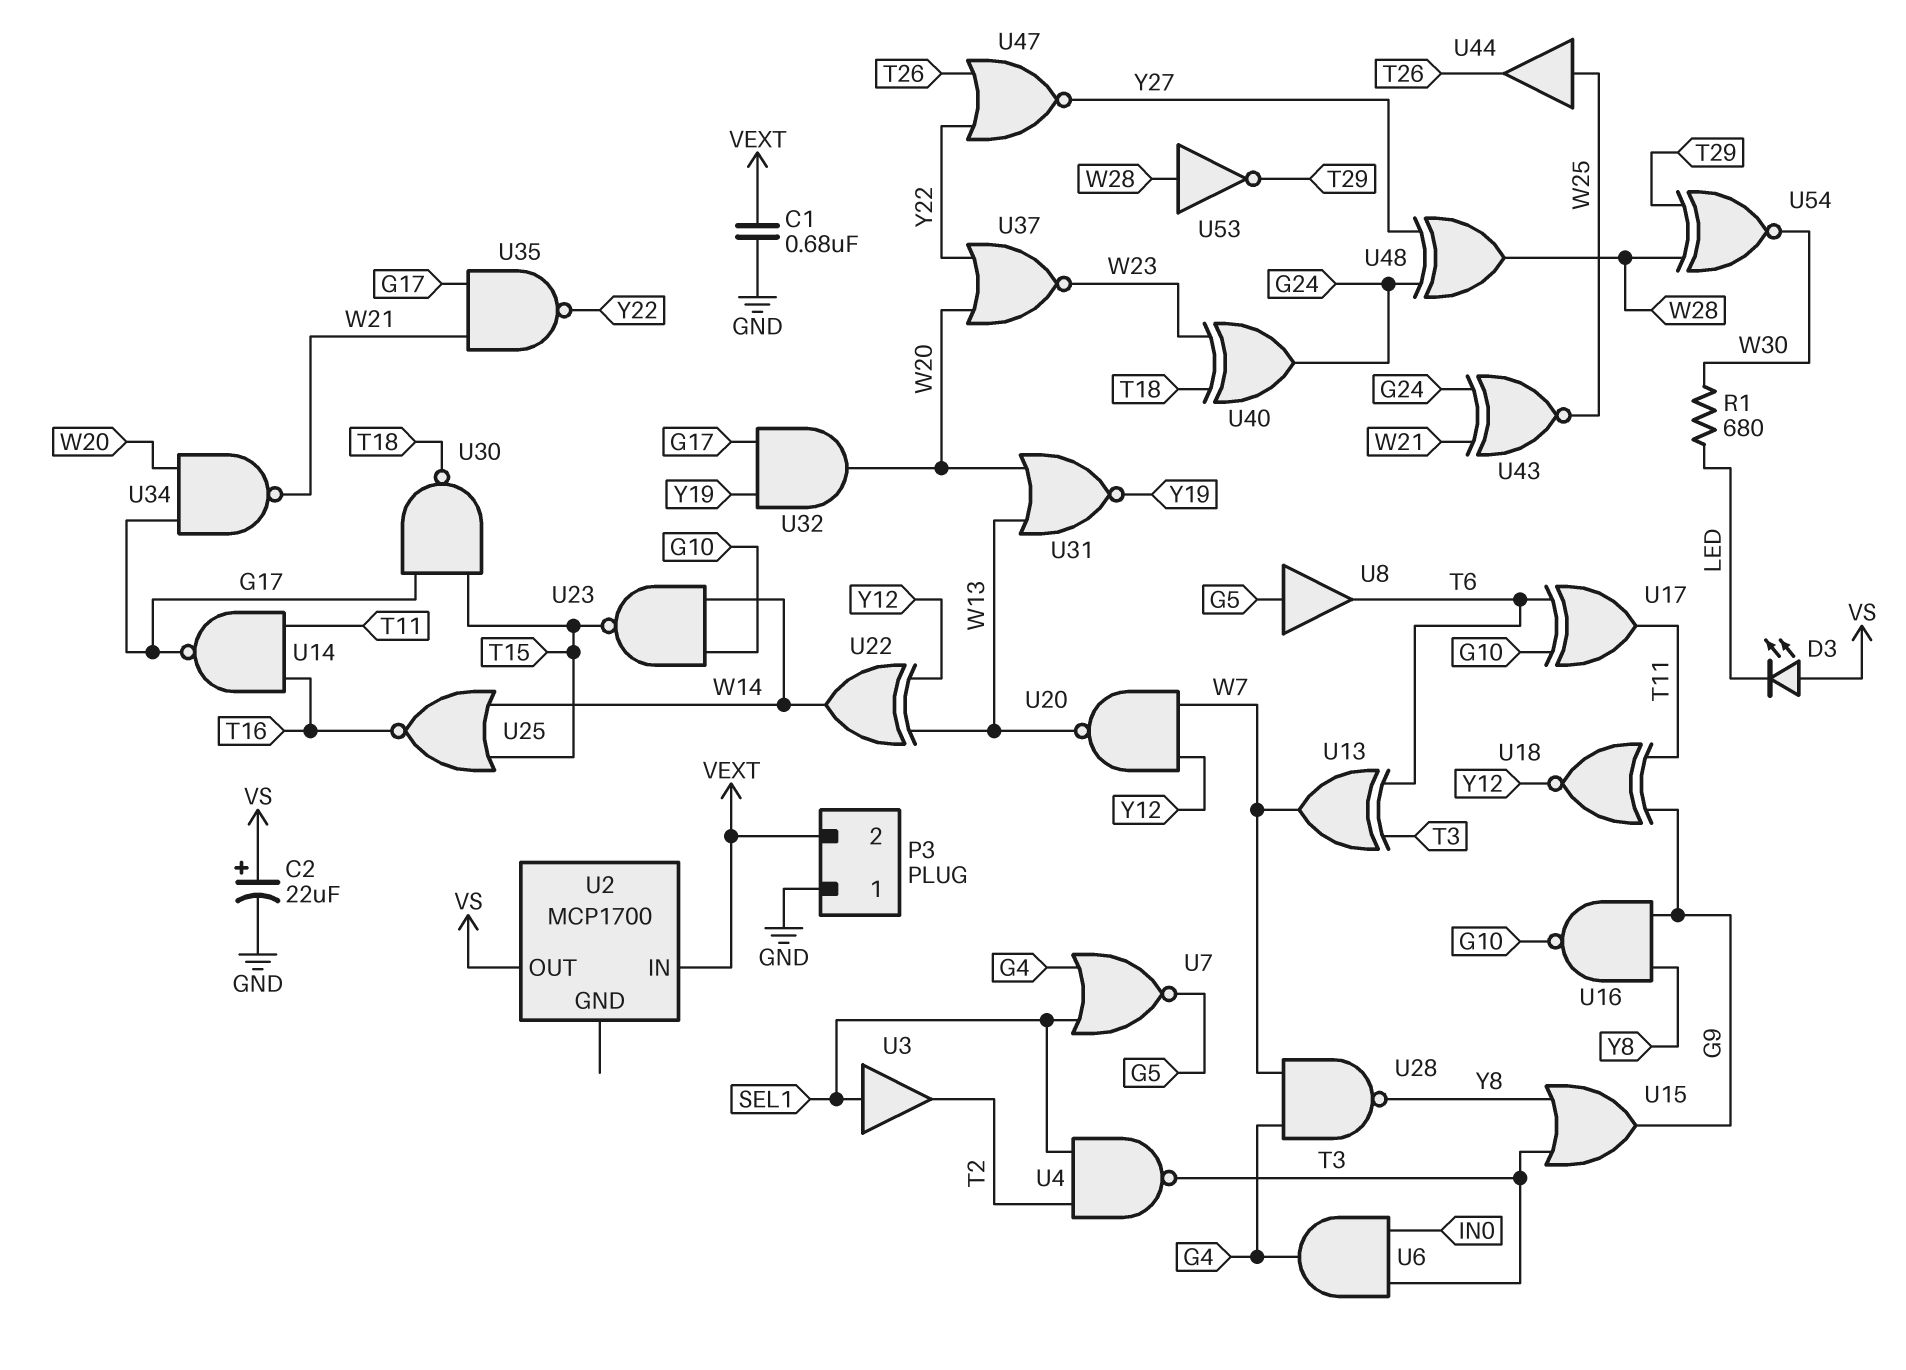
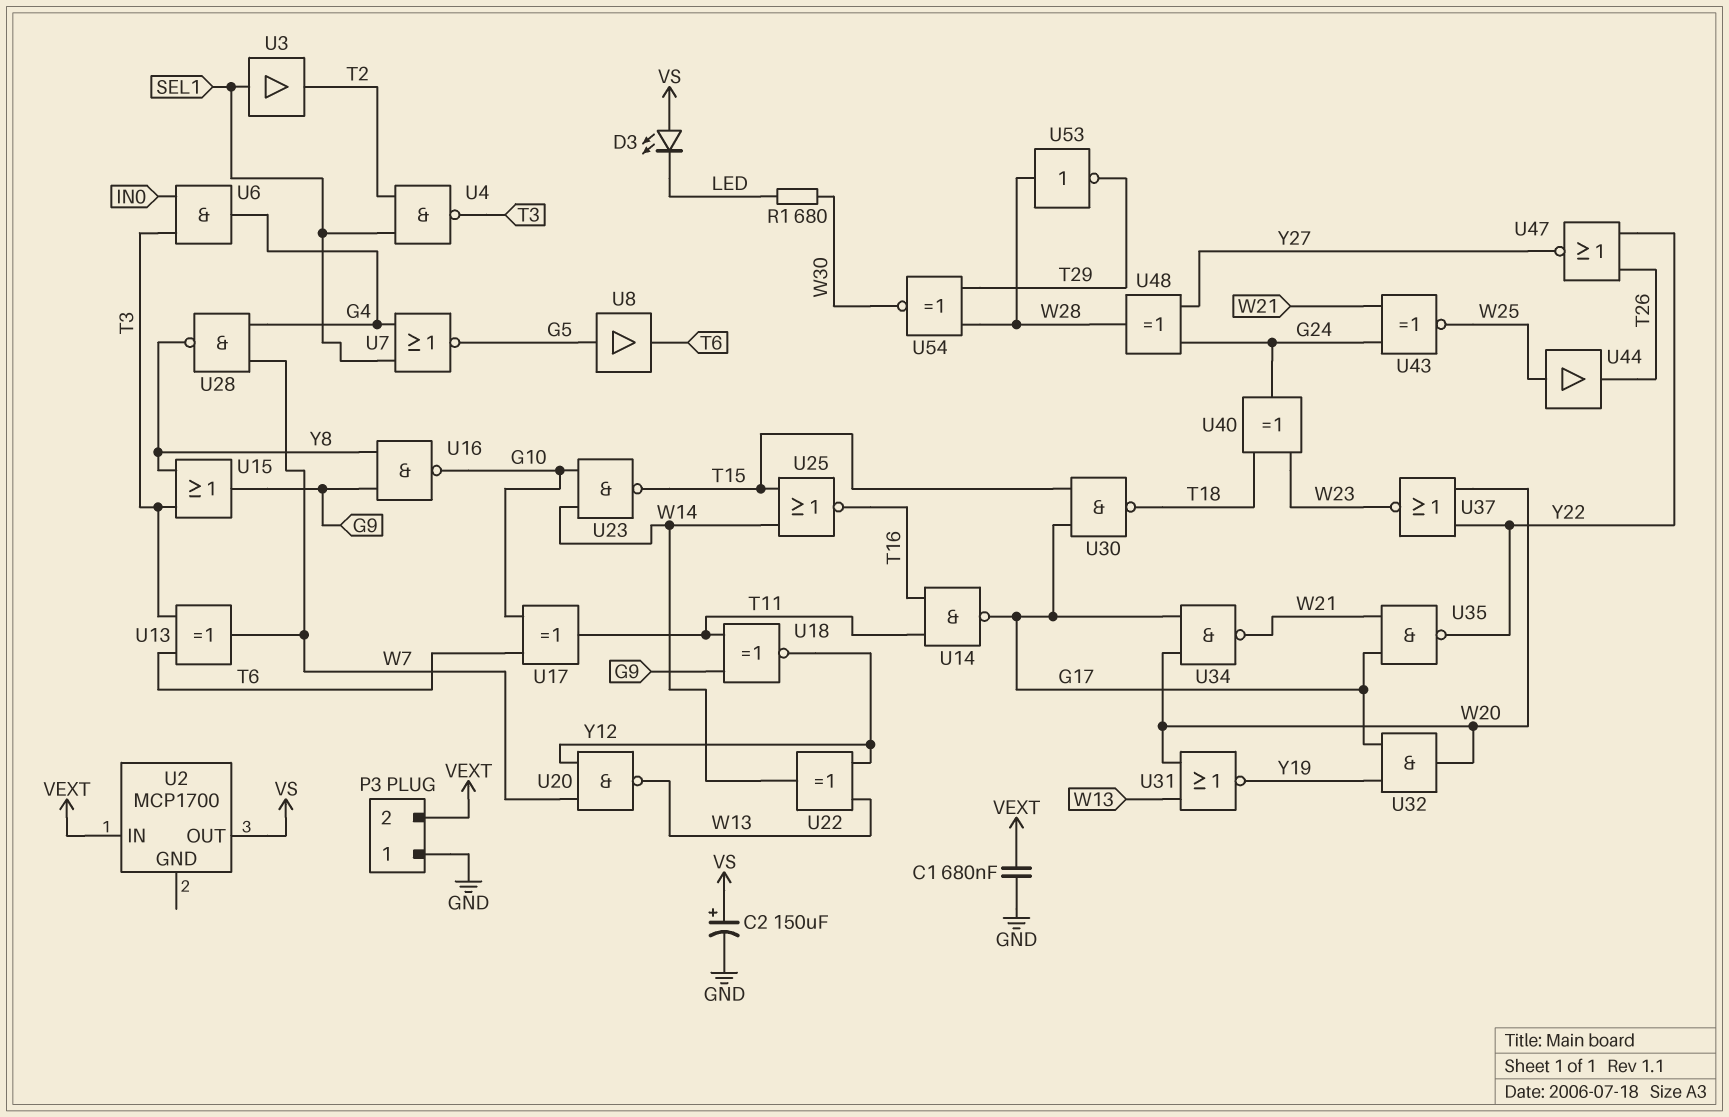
C2: 22uF (plus VS, minus GND) -> 150uF (plus VS, minus GND)

